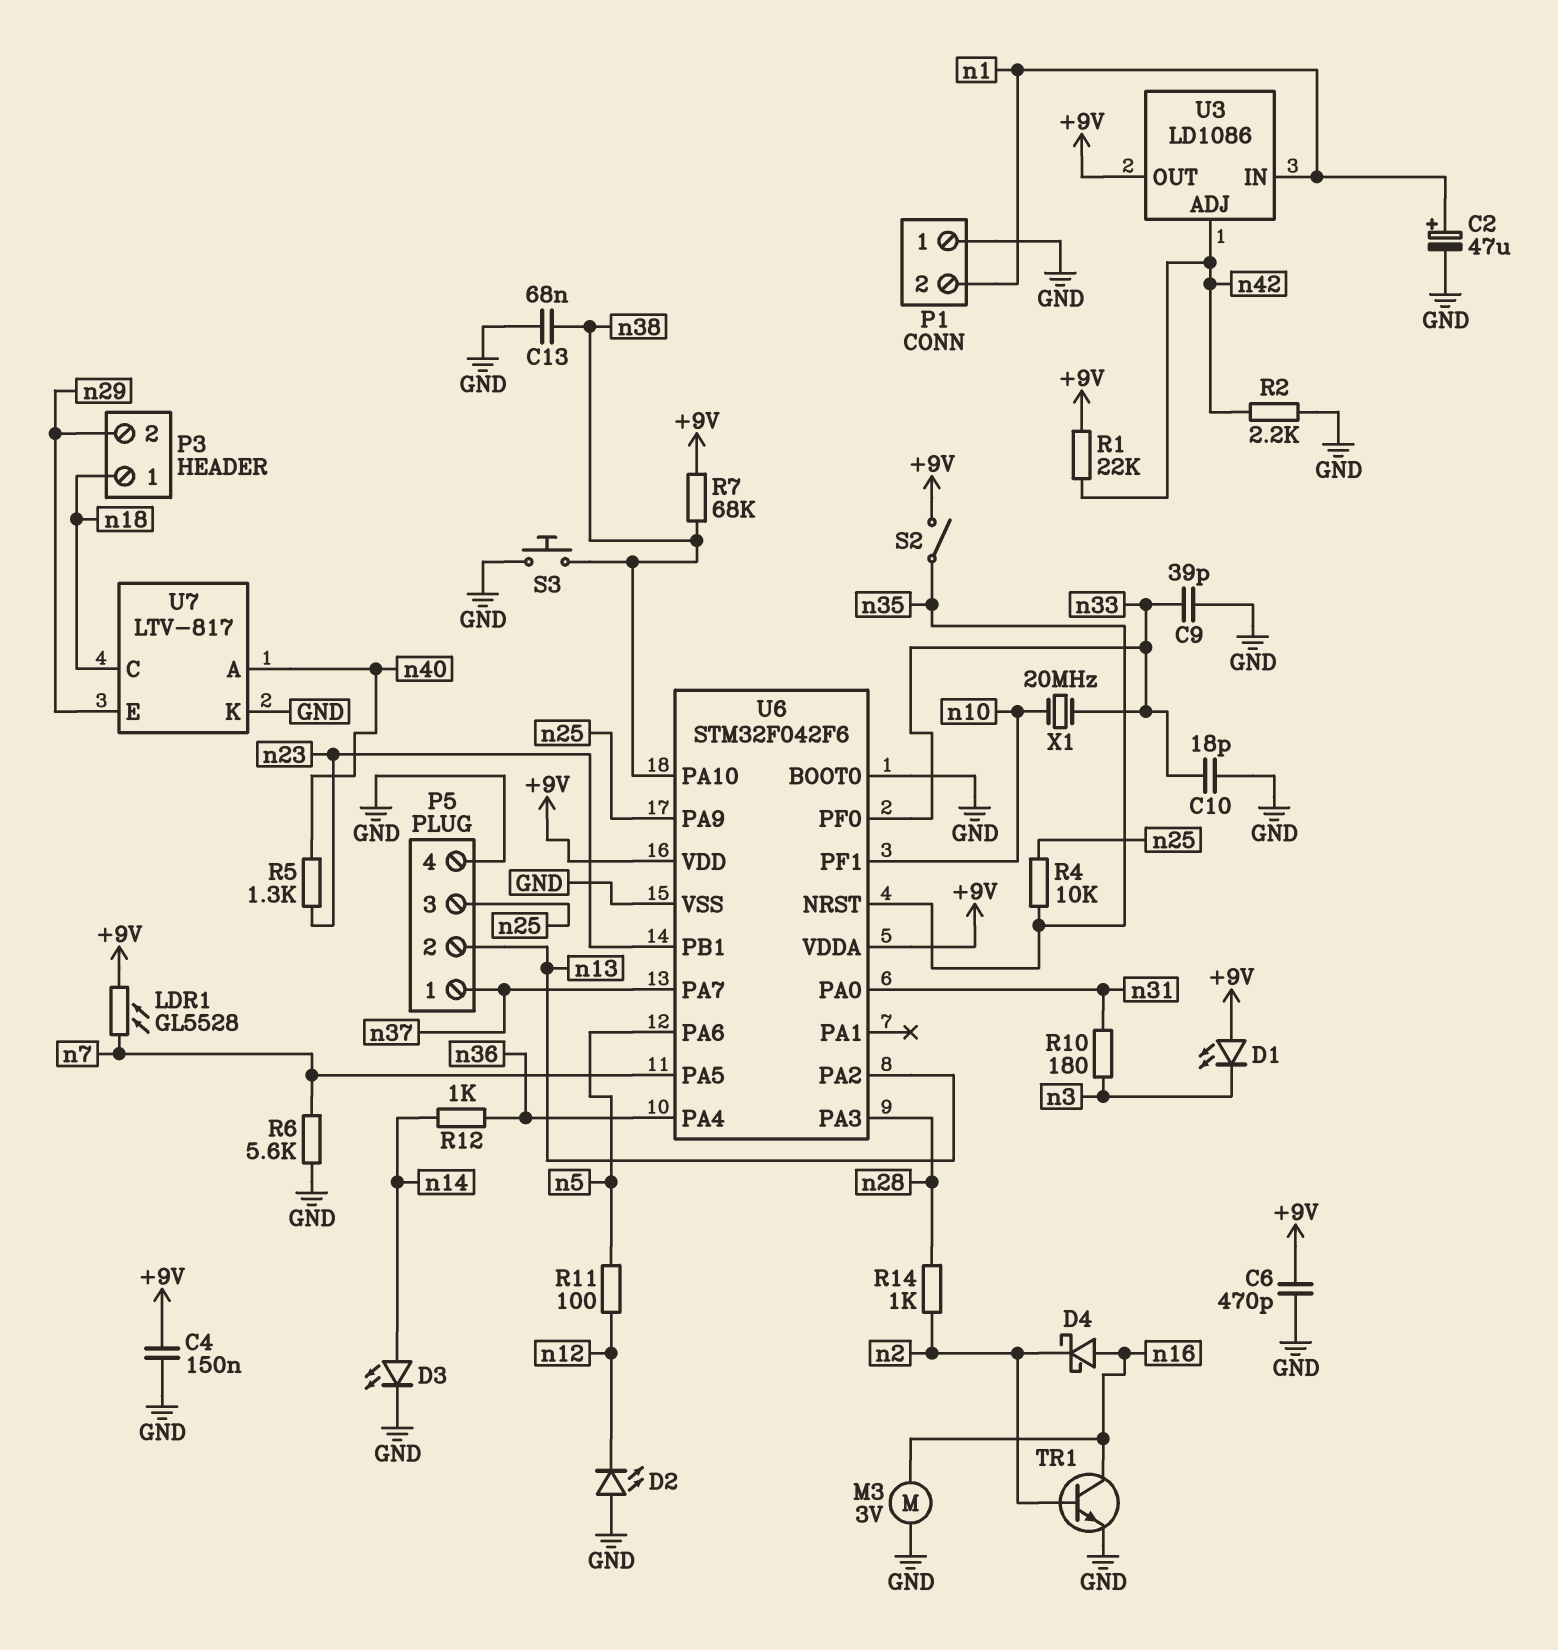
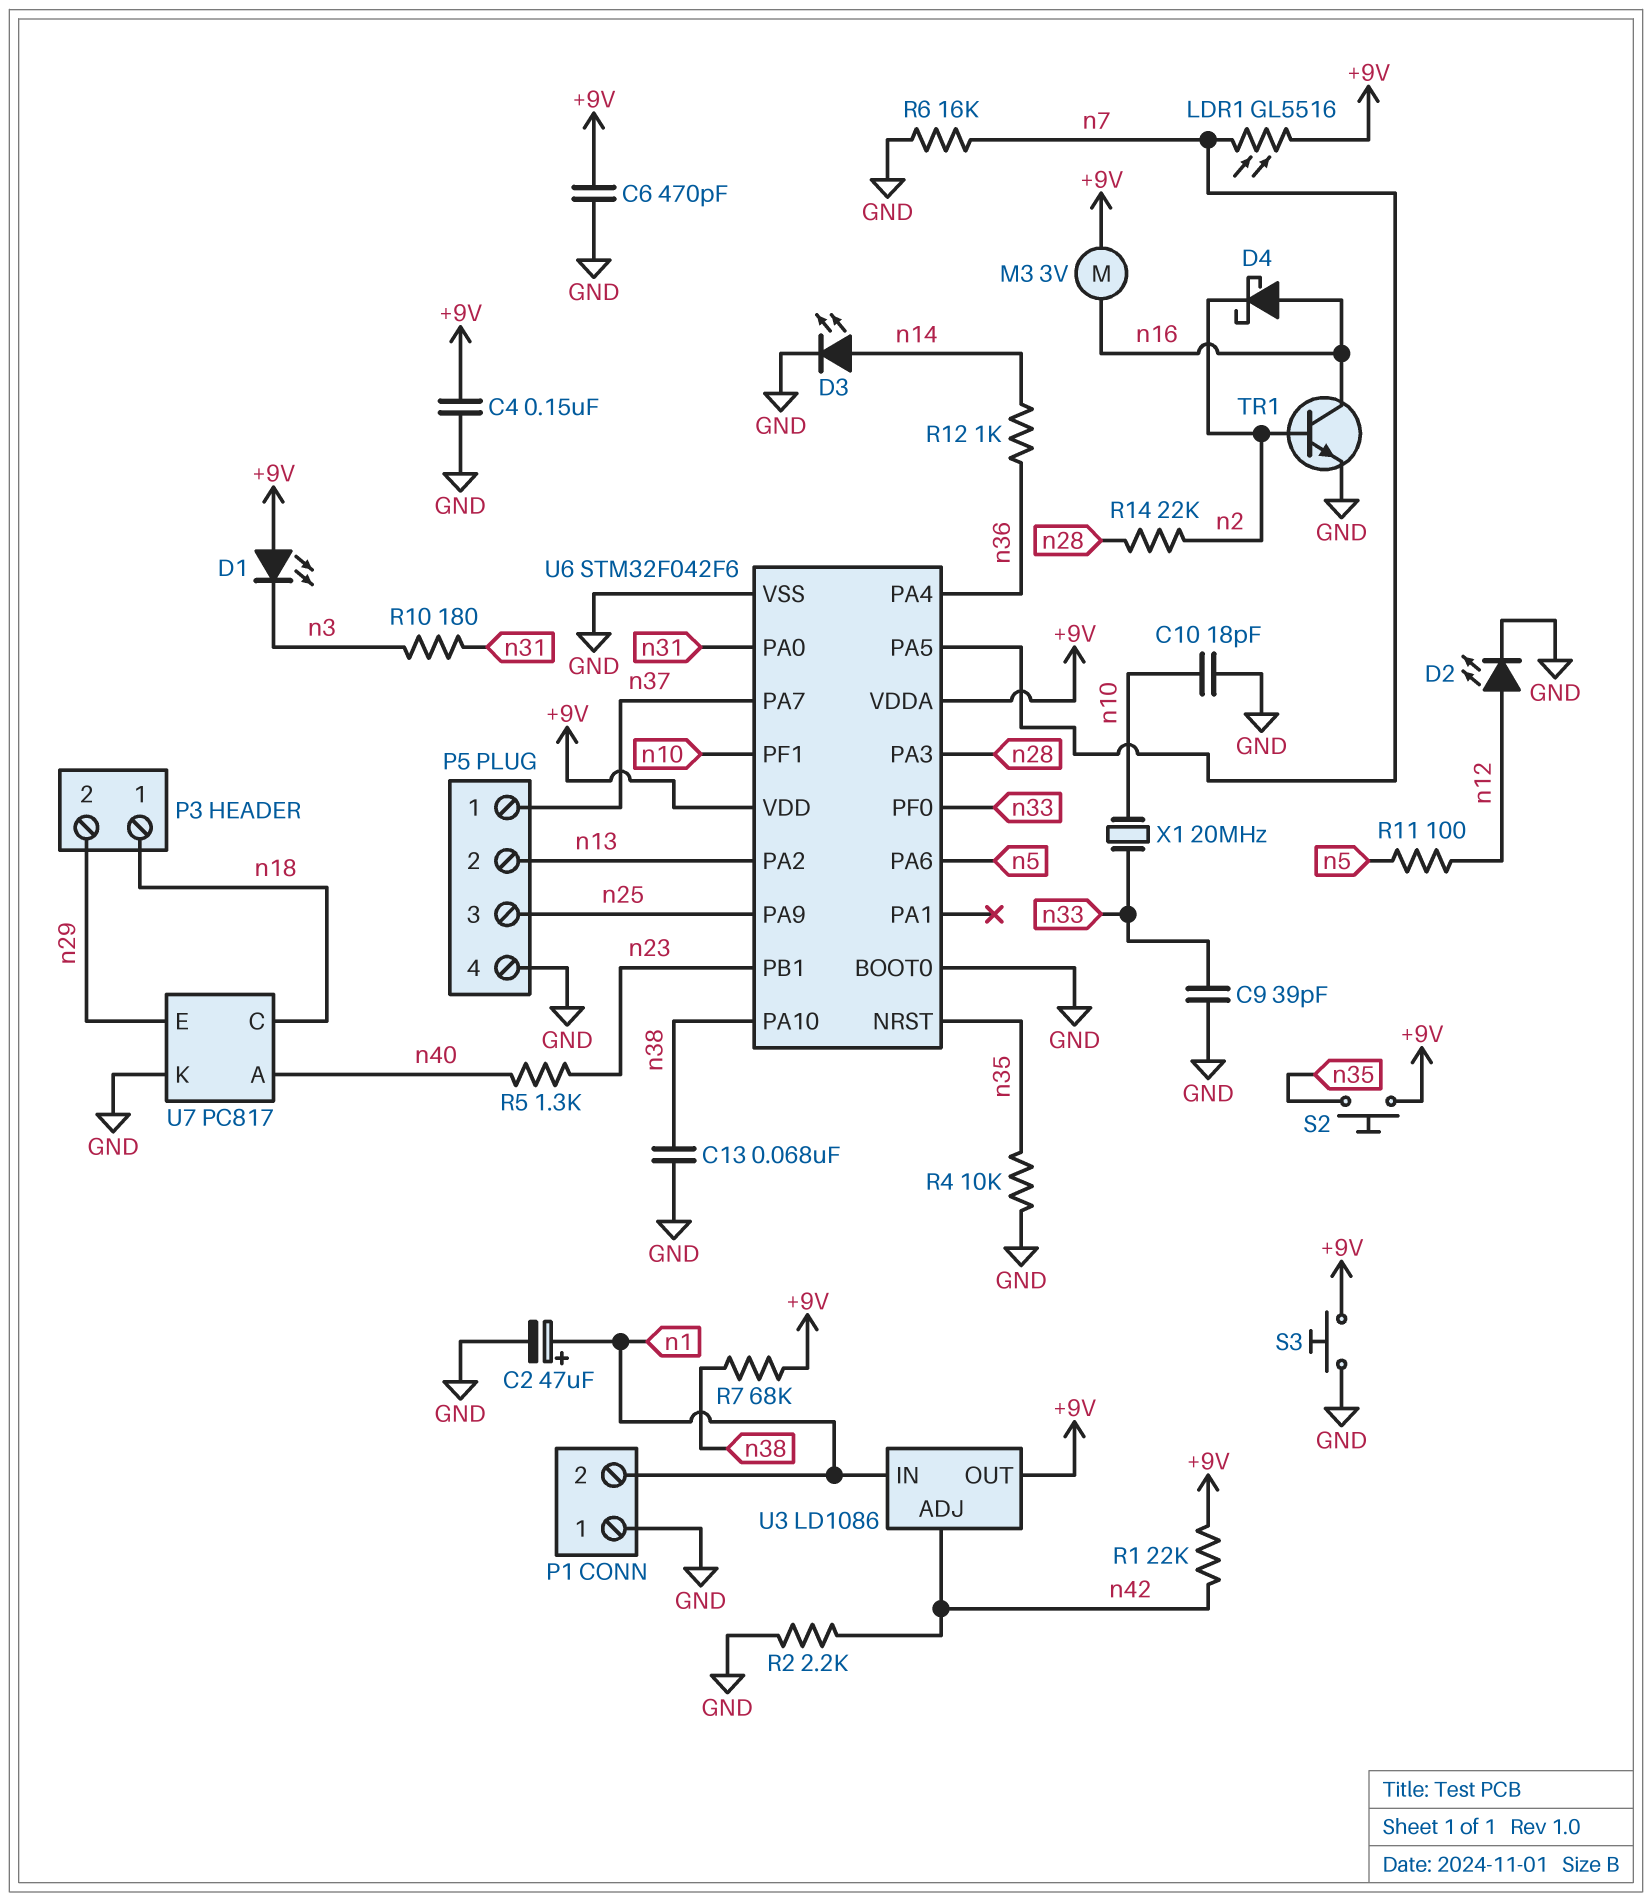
C10: 18pF (GND, n33) -> 18pF (GND, n10)
D2: LED (A GND, K n12) -> LED (A n12, K GND)
LDR1: GL5528 (+9V, n7) -> GL5516 (+9V, n7)
M3: motor 3V (GND, n16) -> motor 3V (+9V, n16)
R4: 10k (n25, n35) -> 10k (GND, n35)
R6: 5.6k (GND, n7) -> 16k (GND, n7)
R14: 1k (n2, n28) -> 22k (n2, n28)
S2: switch (+9V, n35) -> button (+9V, n35)
S3: button (GND, n38) -> button (+9V, GND)
U7: LTV-817 -> PC817

